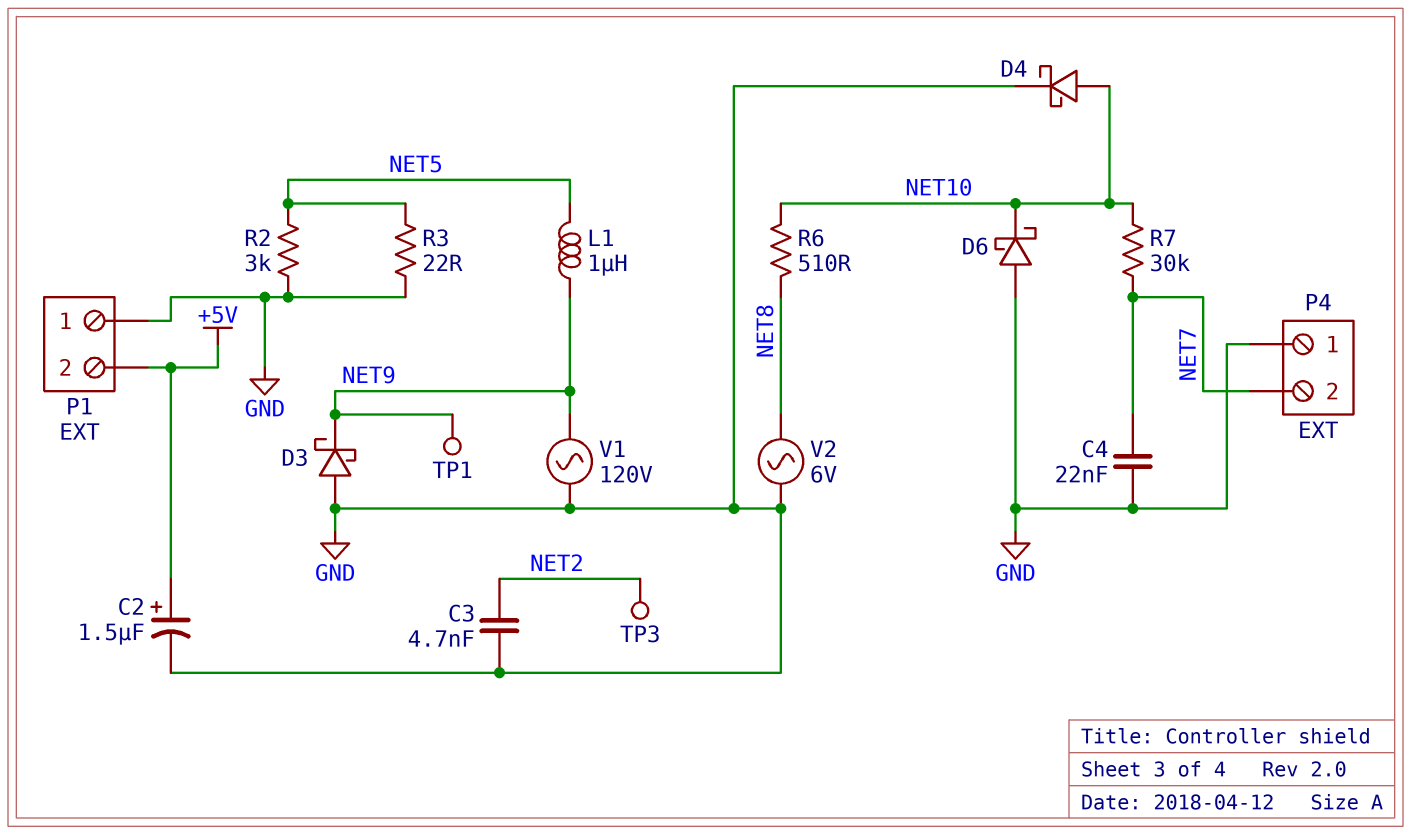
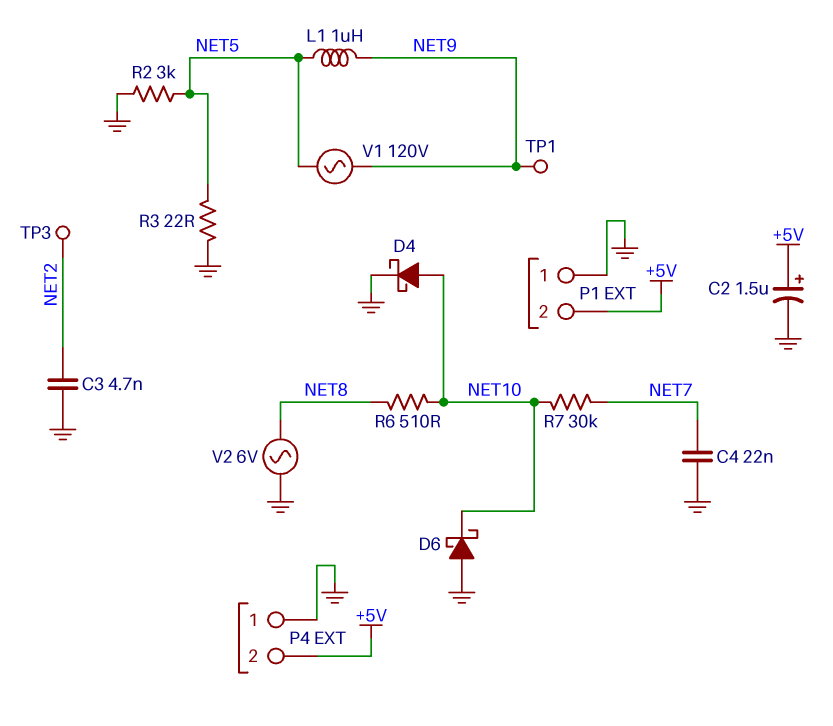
D3: schottky (A GND, K NET9) -> none
P4 pin 2: NET7 -> +5V
V1: AC 120V (GND, NET9) -> AC 120V (NET5, NET9)

